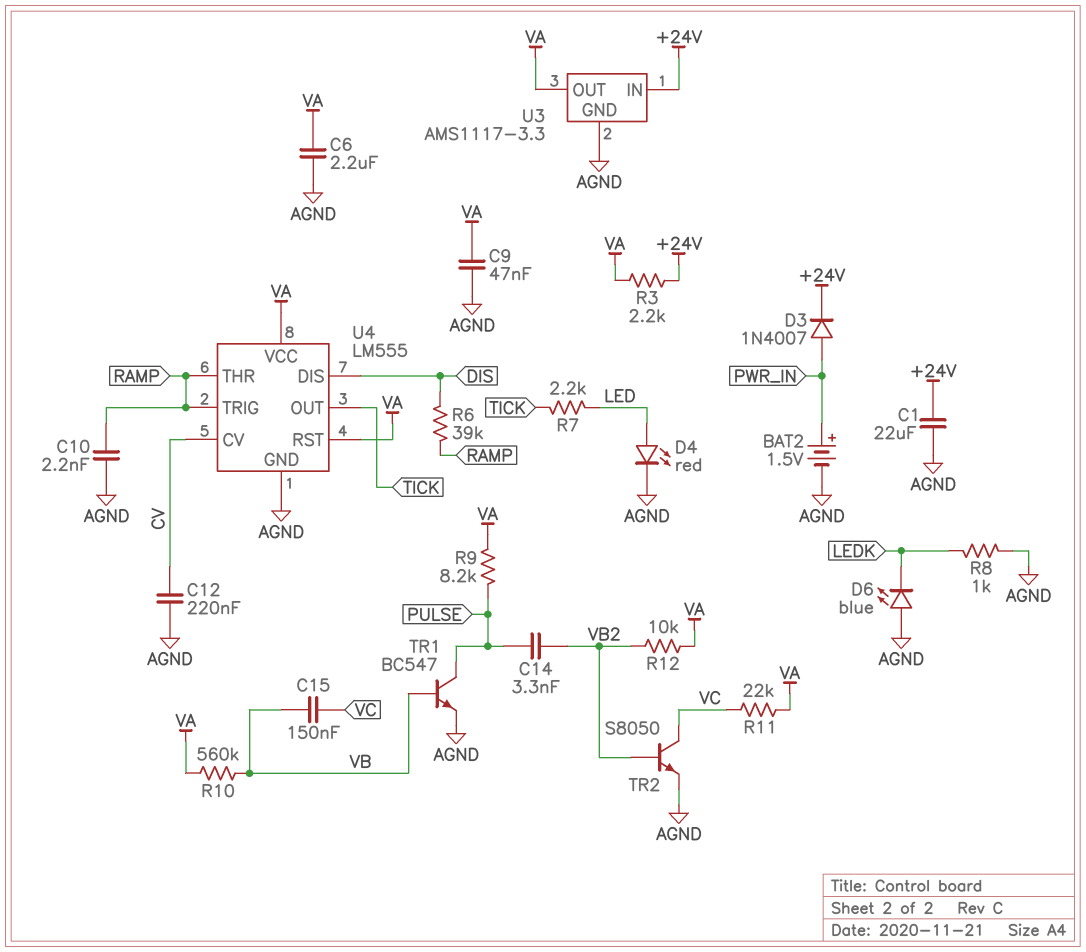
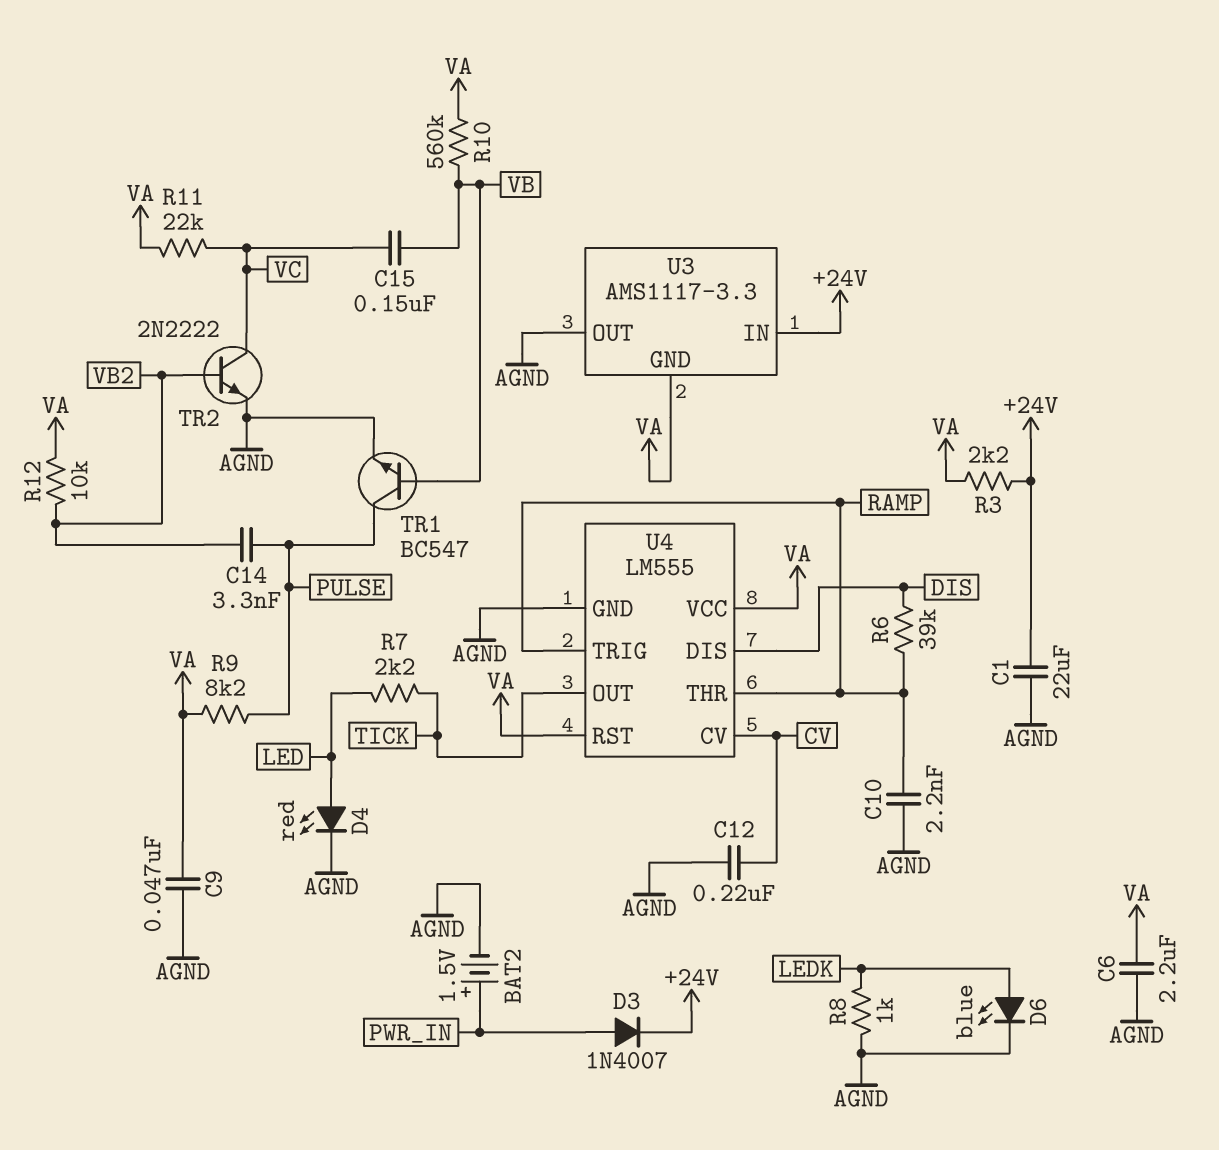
D6: LED blue (A AGND, K LEDK) -> LED blue (A LEDK, K AGND)
TR2: NPN S8050 (B VB2, C VC, E AGND) -> NPN 2N2222 (B VB2, C VC, E AGND)
U3 pin GND: AGND -> VA
U3 pin OUT: VA -> AGND

